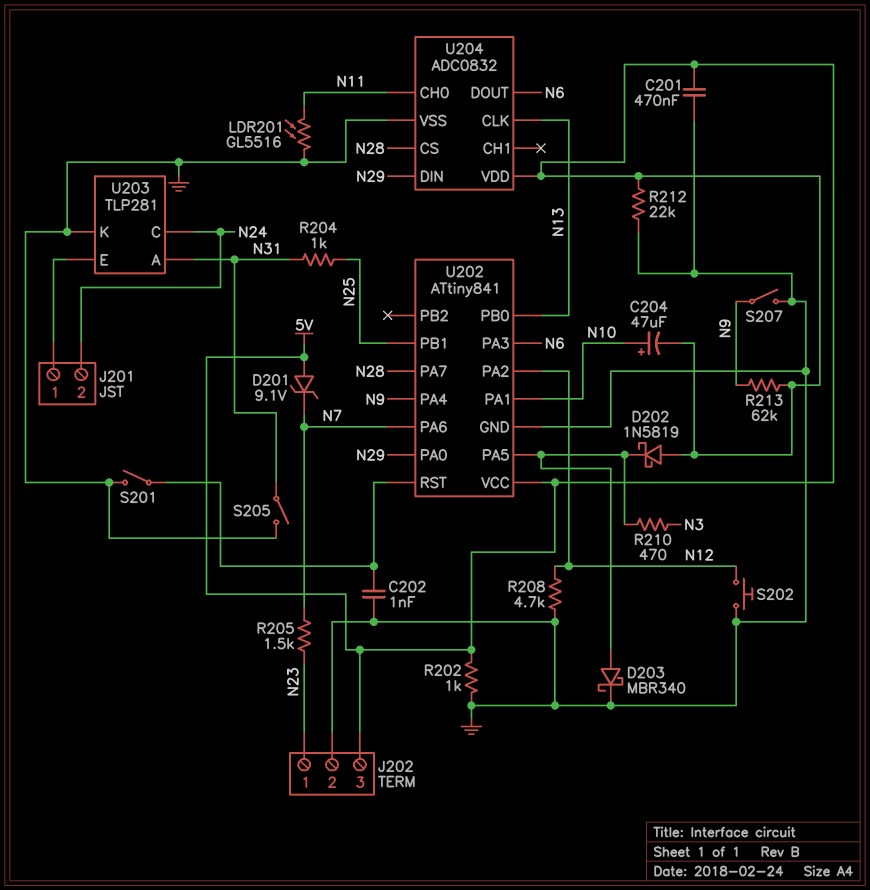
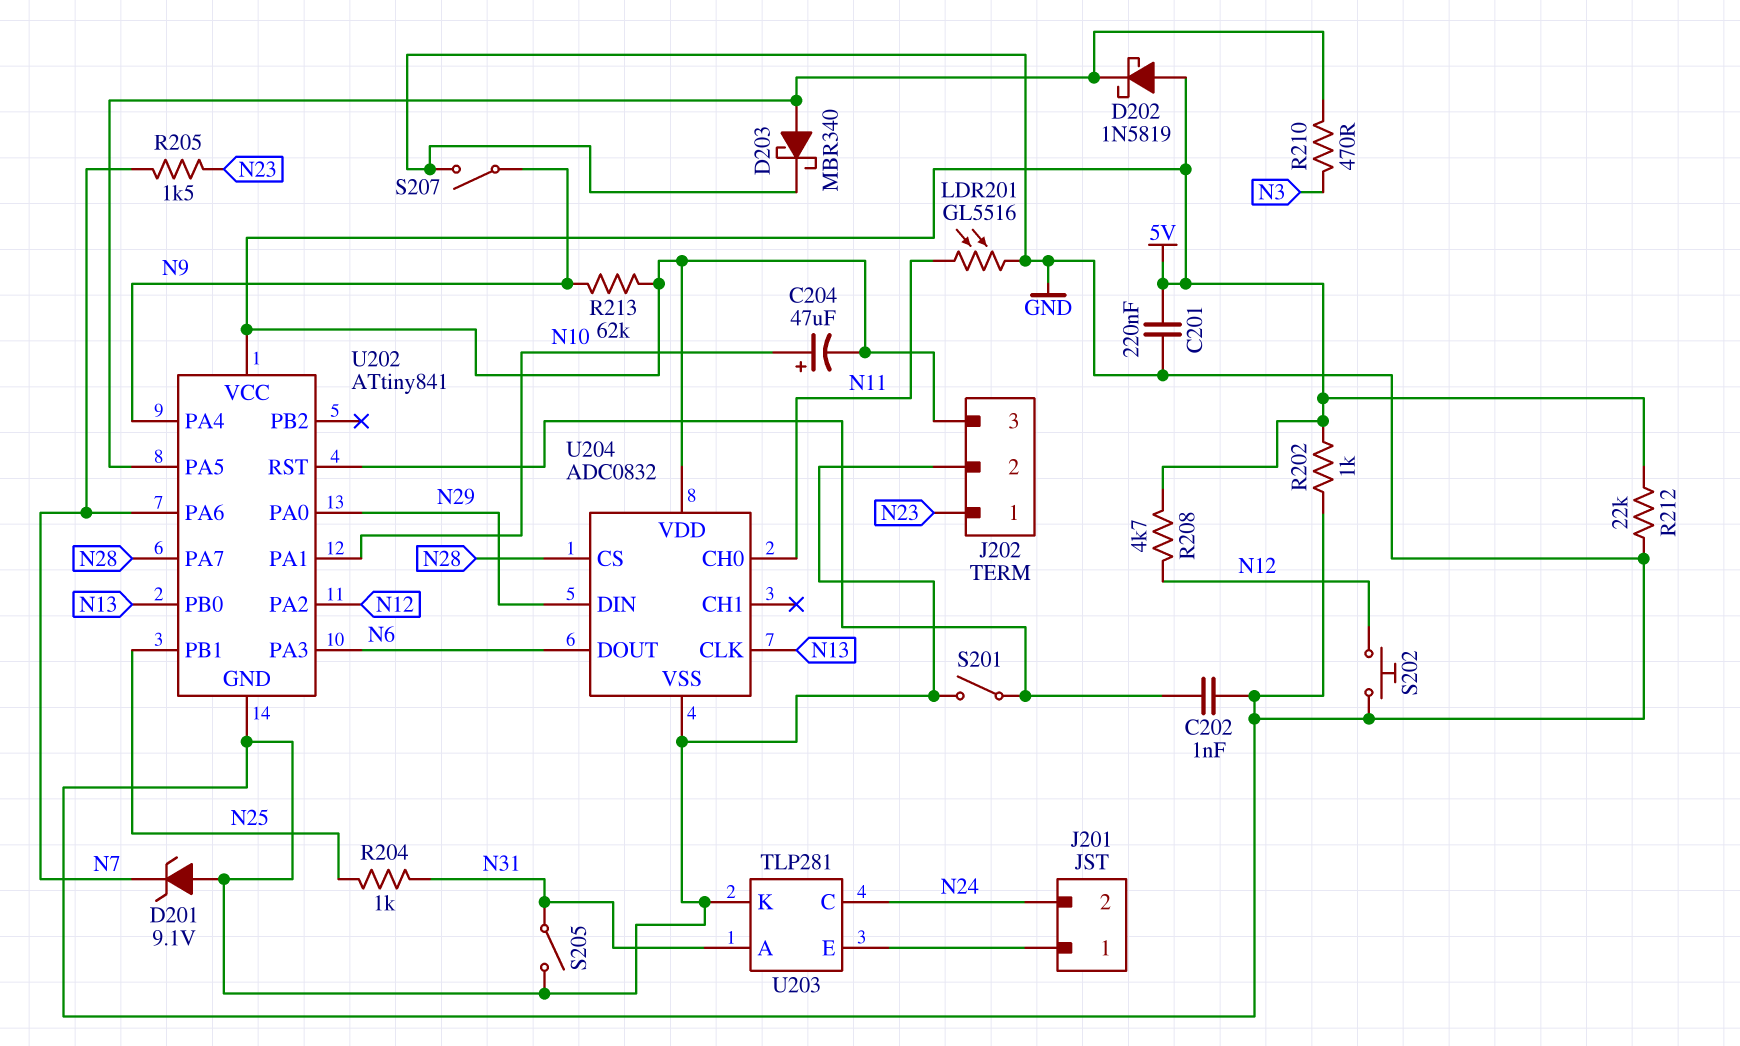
C201: 470nF (5V, GND) -> 220nF (5V, GND)
D201: zener 9.1V (A 5V, K N7) -> zener 9.1V (A GND, K N7)
R208: 4.7k (GND, N12) -> 4.7k (5V, N12)

